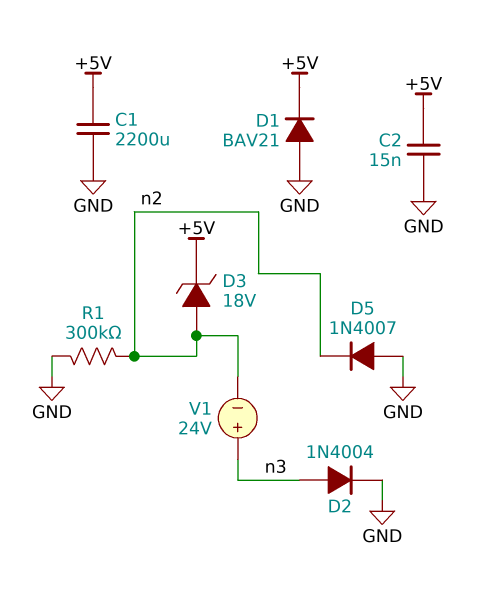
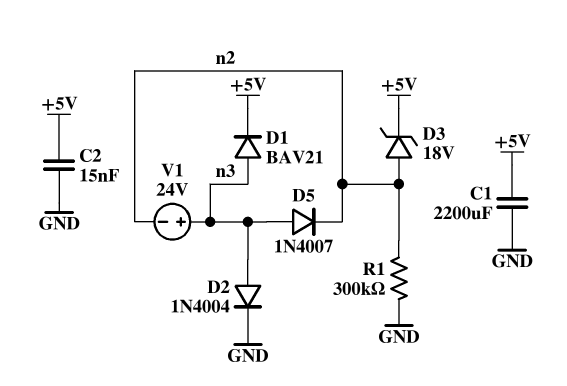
D1: diode BAV21 (A GND, K +5V) -> diode BAV21 (A n3, K +5V)
D5: diode 1N4007 (A GND, K n2) -> diode 1N4007 (A n3, K n2)

